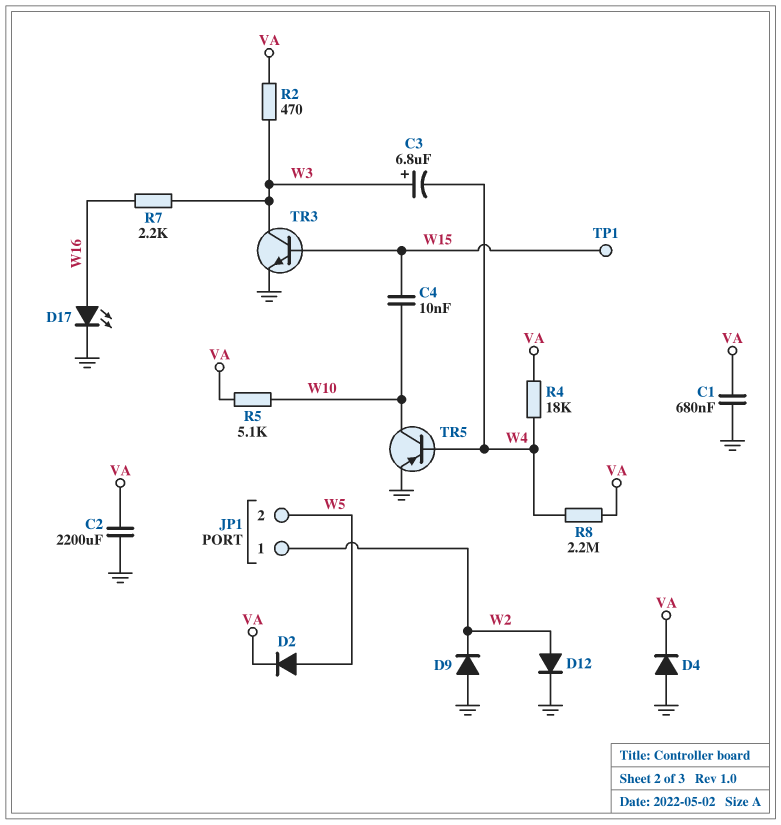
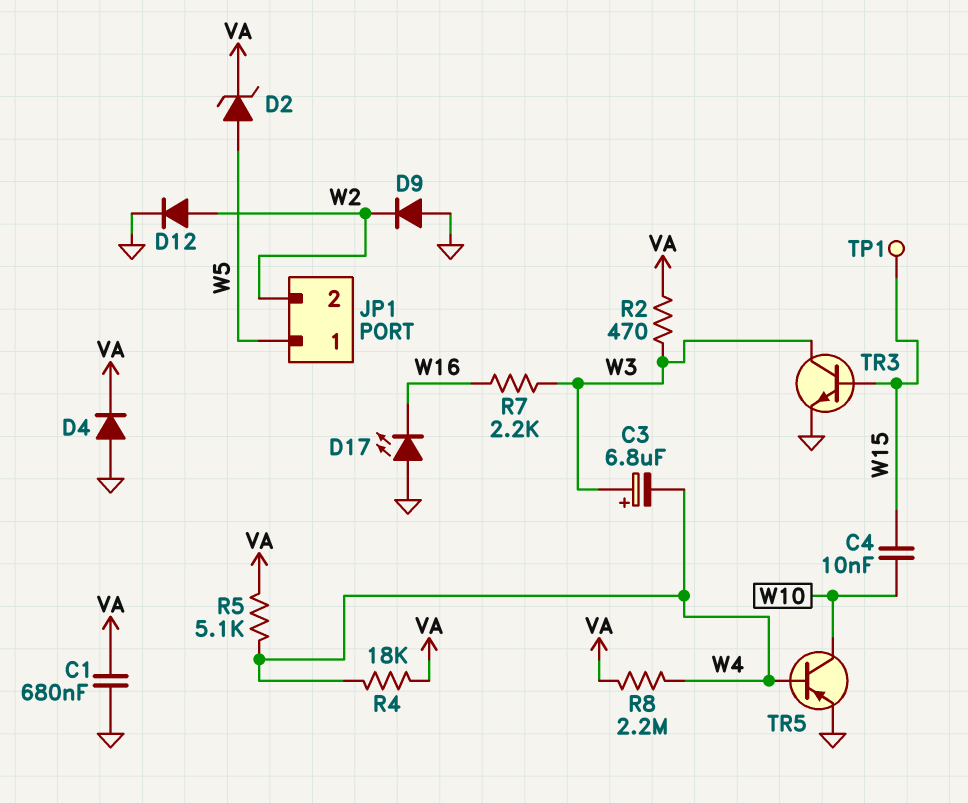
C2: 2200uF (GND, VA) -> none
D2: diode (A W5, K VA) -> zener (A W5, K VA)
D17: LED (A W16, K GND) -> LED (A GND, K W16)
JP1 pin 1: W2 -> W5
JP1 pin 2: W5 -> W2
R5: 5.1k (VA, W10) -> 5.1k (VA, W4)

